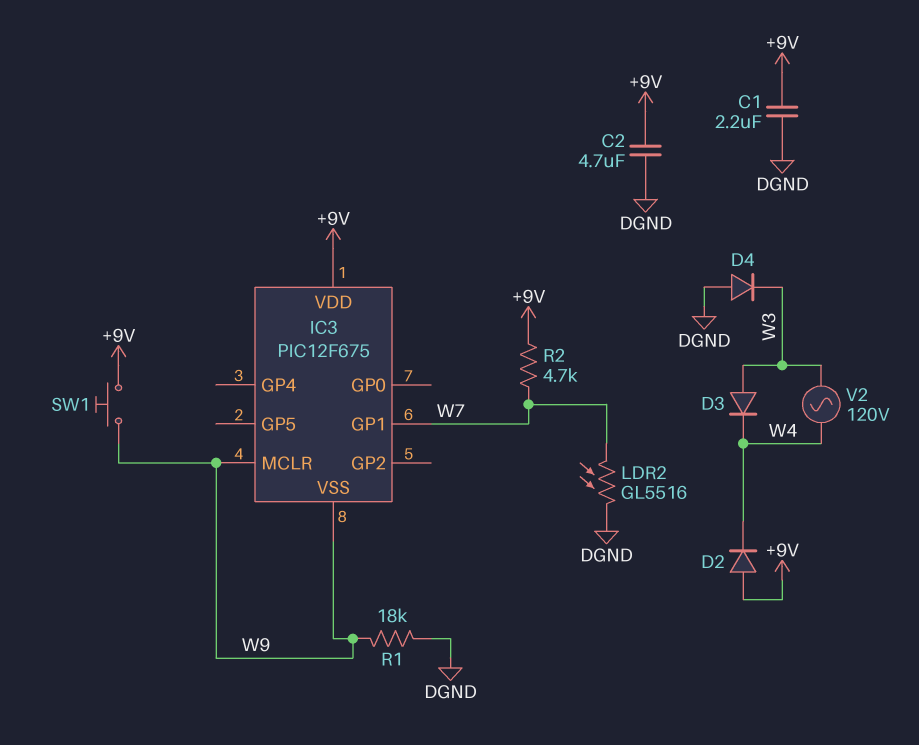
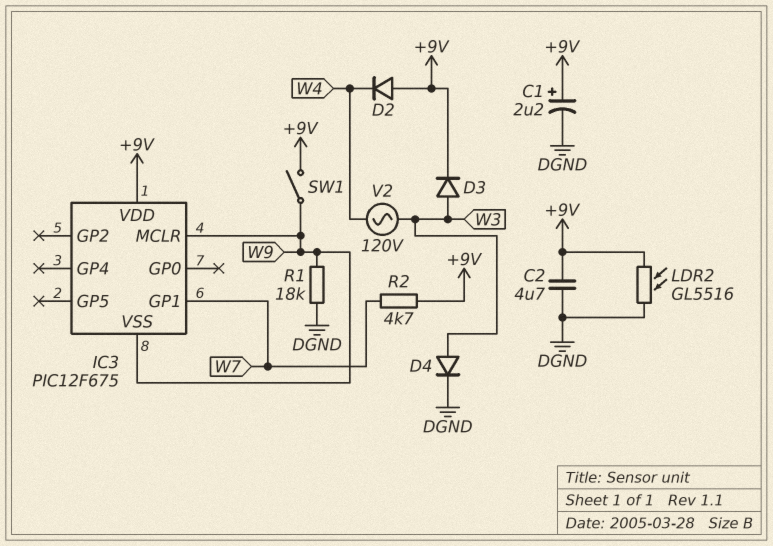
C1: 2.2uF (+9V, DGND) -> 2.2uF (plus +9V, minus DGND)
D3: diode (A W3, K W4) -> diode (A W3, K +9V)
D4: diode (A DGND, K W3) -> diode (A W3, K DGND)
LDR2: GL5516 (DGND, W7) -> GL5516 (+9V, DGND)
SW1: button (+9V, W9) -> switch (+9V, W9)

